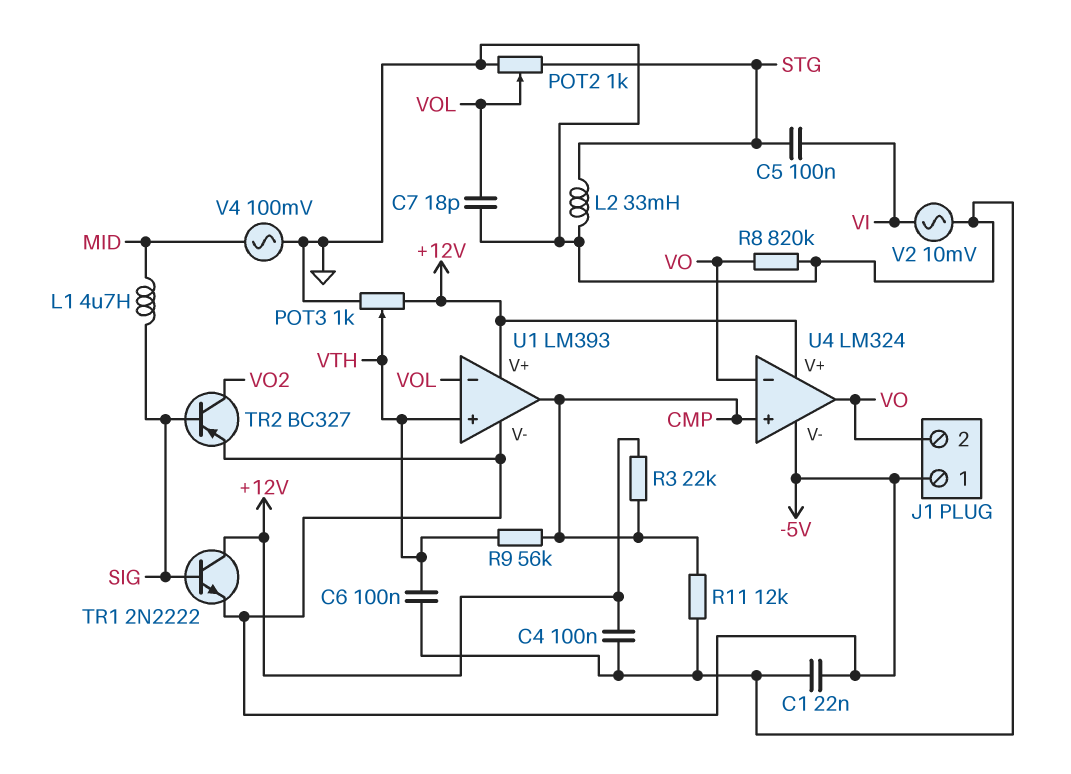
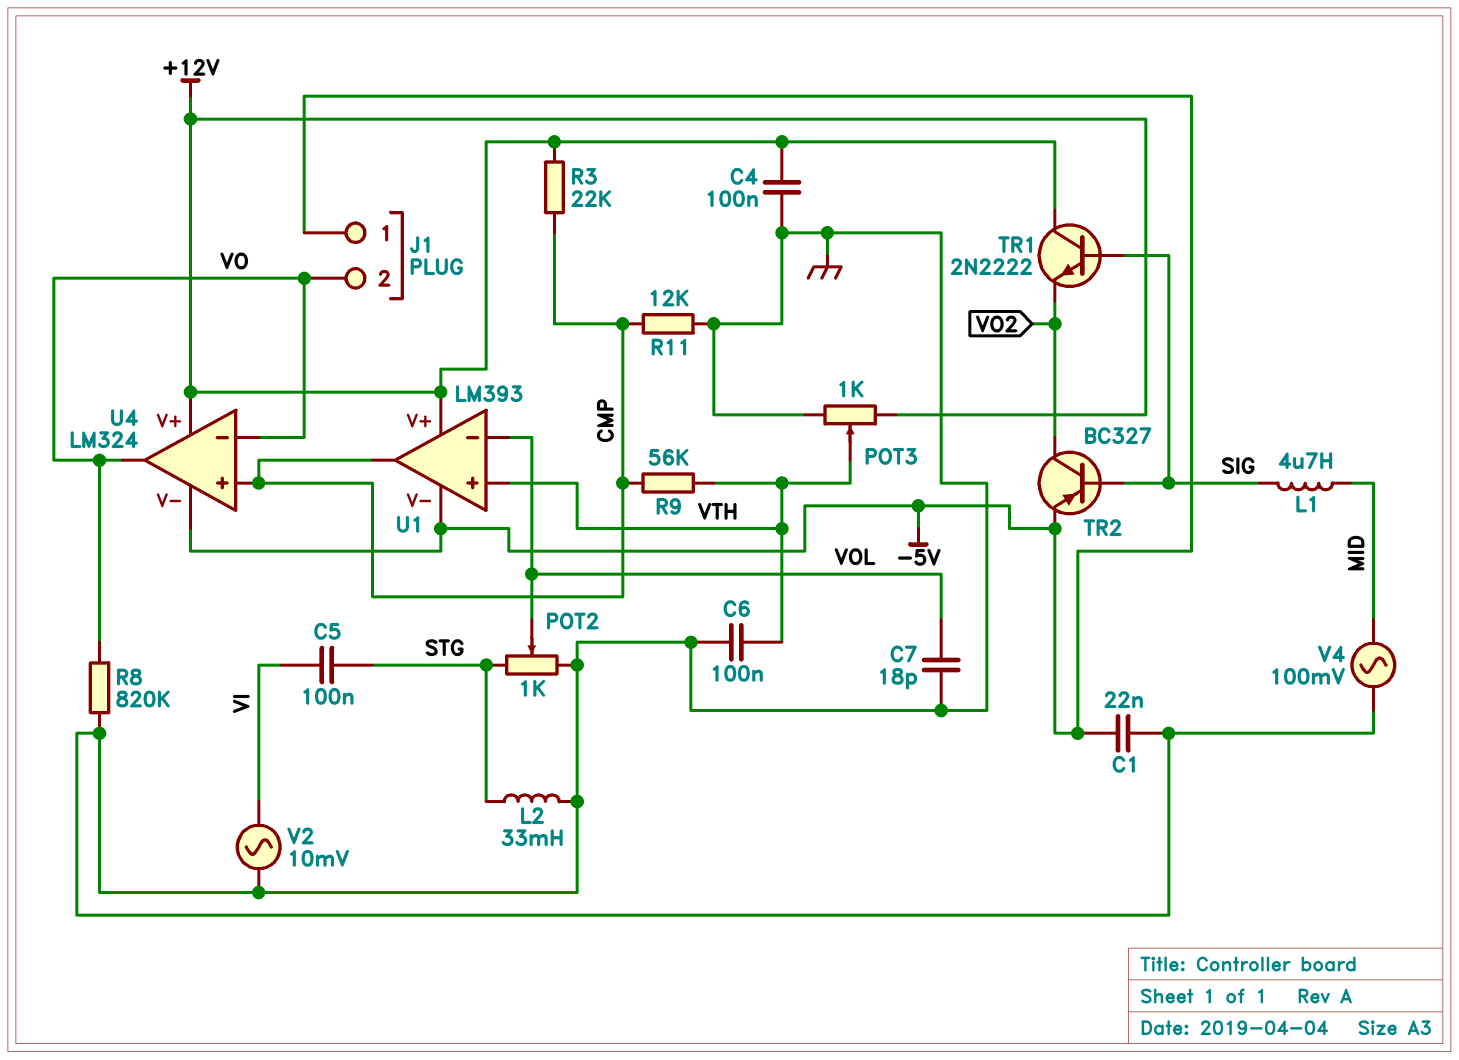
TR1: NPN 2N2222 (B SIG, C +12V, E -5V) -> NPN 2N2222 (B SIG, C +12V, E VO2)

